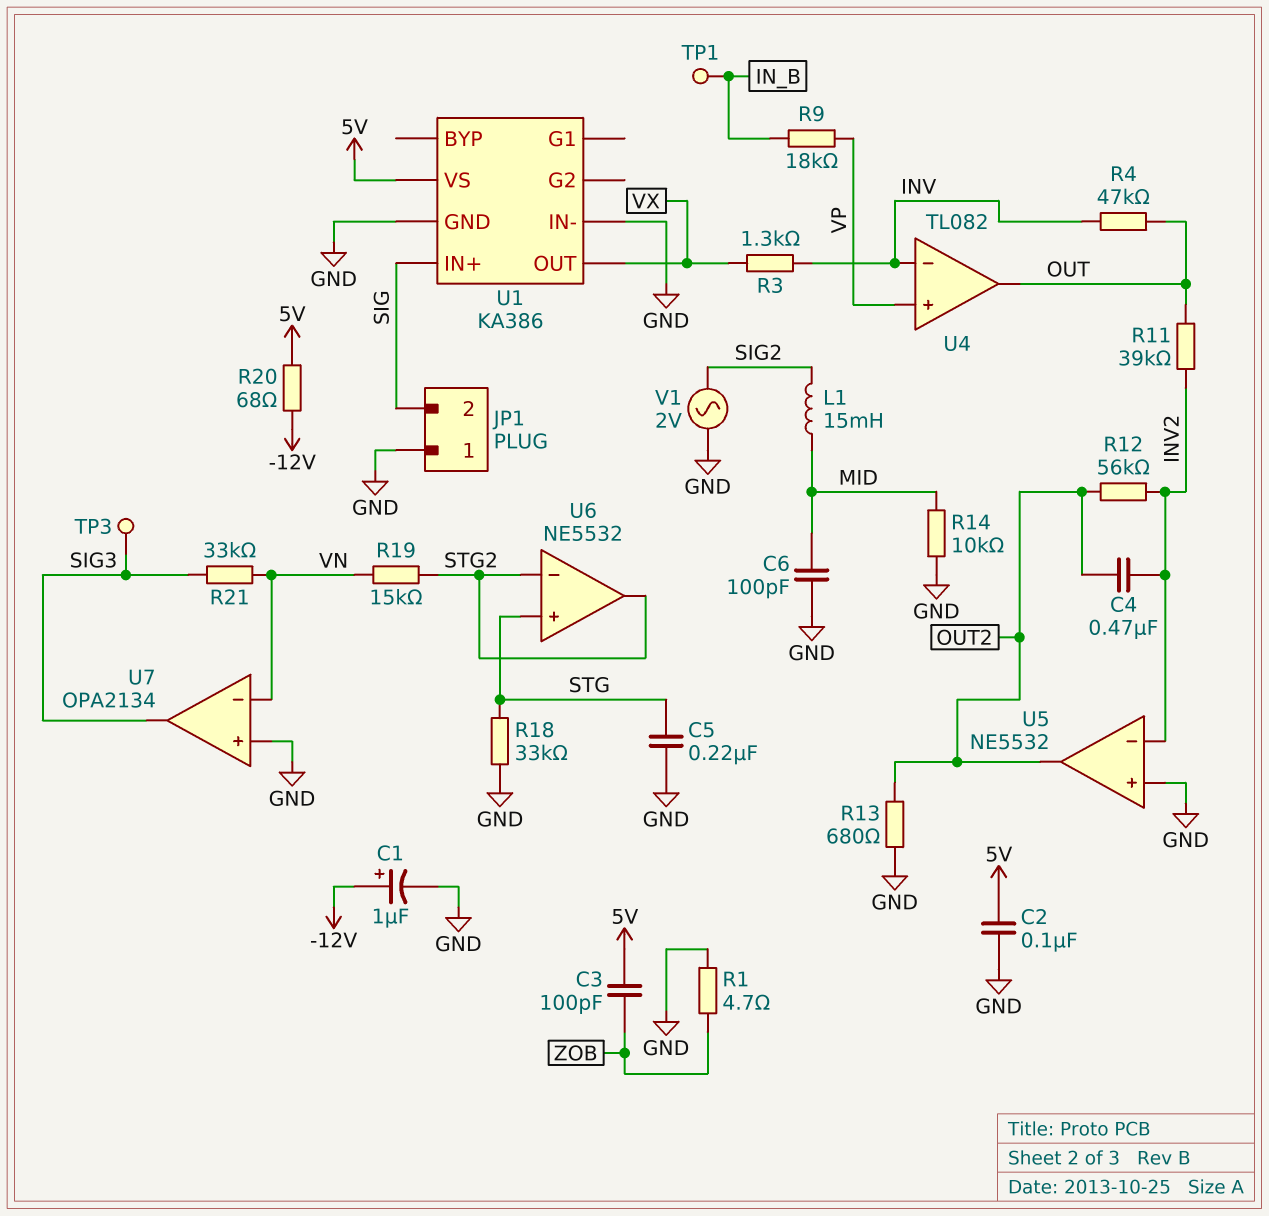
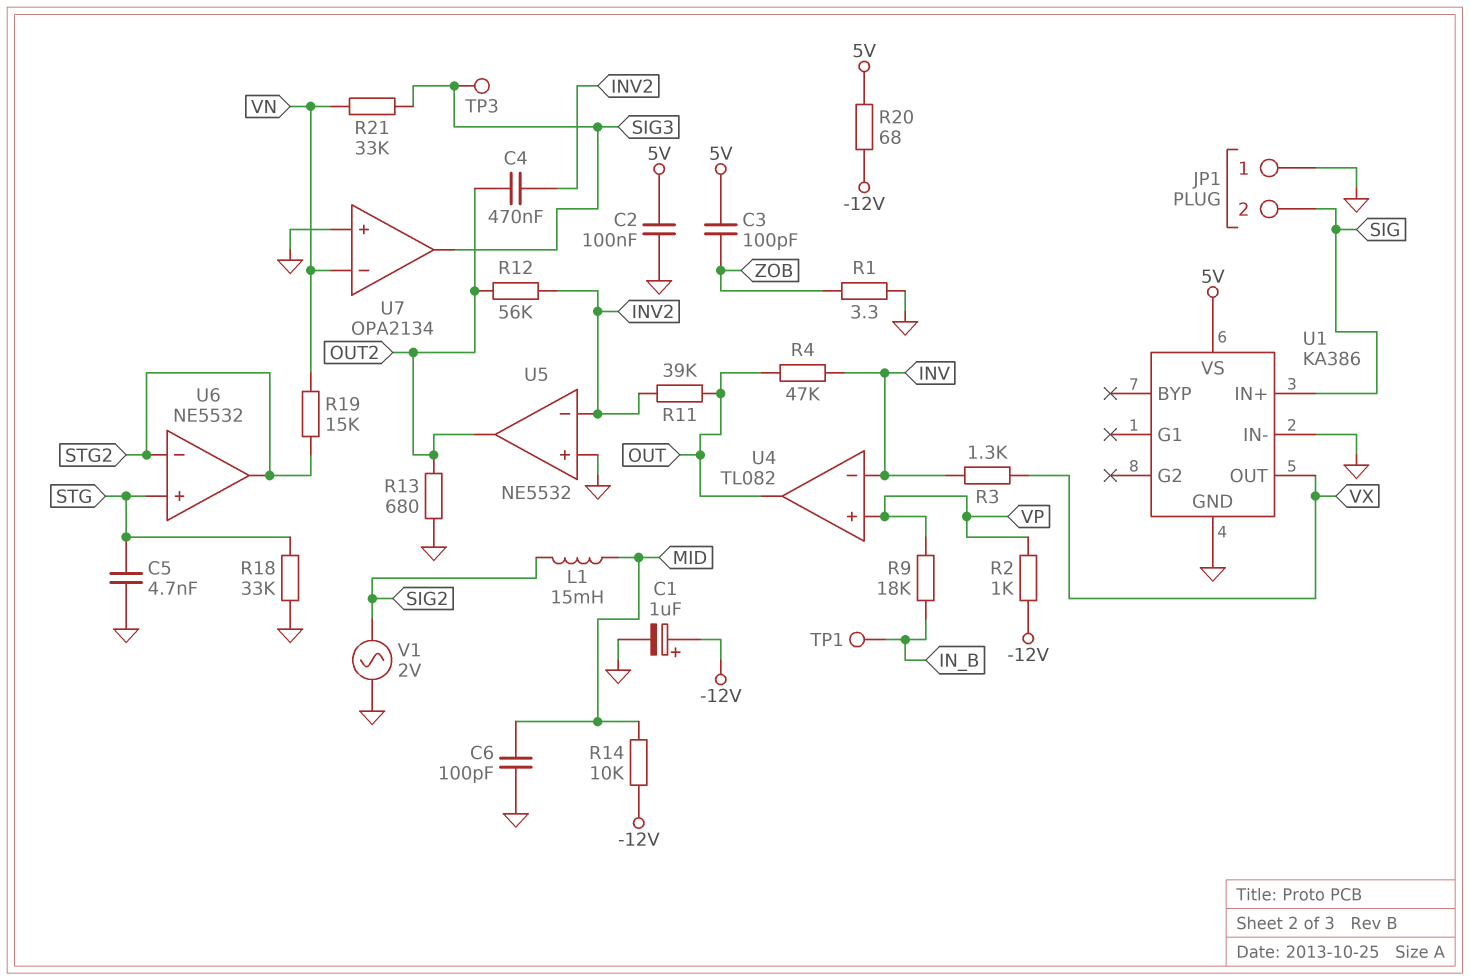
C5: 220nF (GND, STG) -> 4.7nF (GND, STG)
R1: 4.7 (GND, ZOB) -> 3.3 (GND, ZOB)
R2: none -> 1k (-12V, VP)
R14: 10k (GND, MID) -> 10k (-12V, MID)

